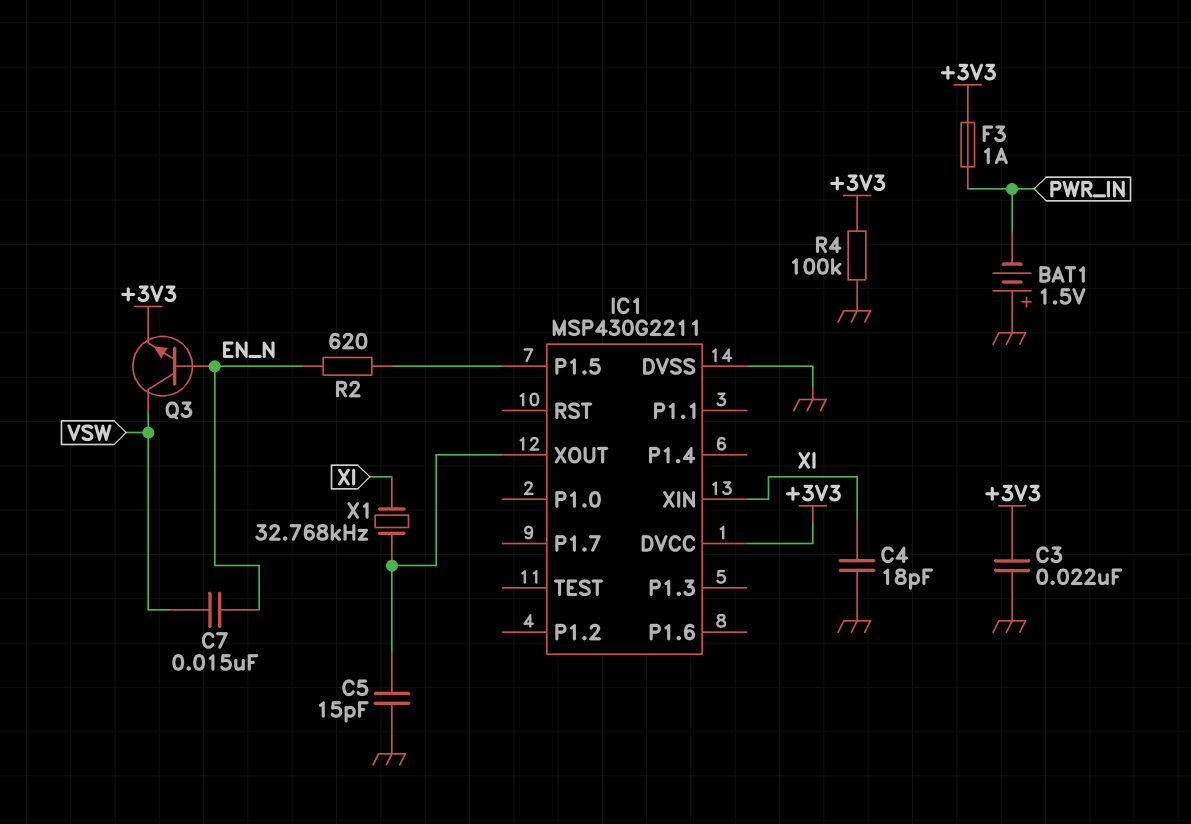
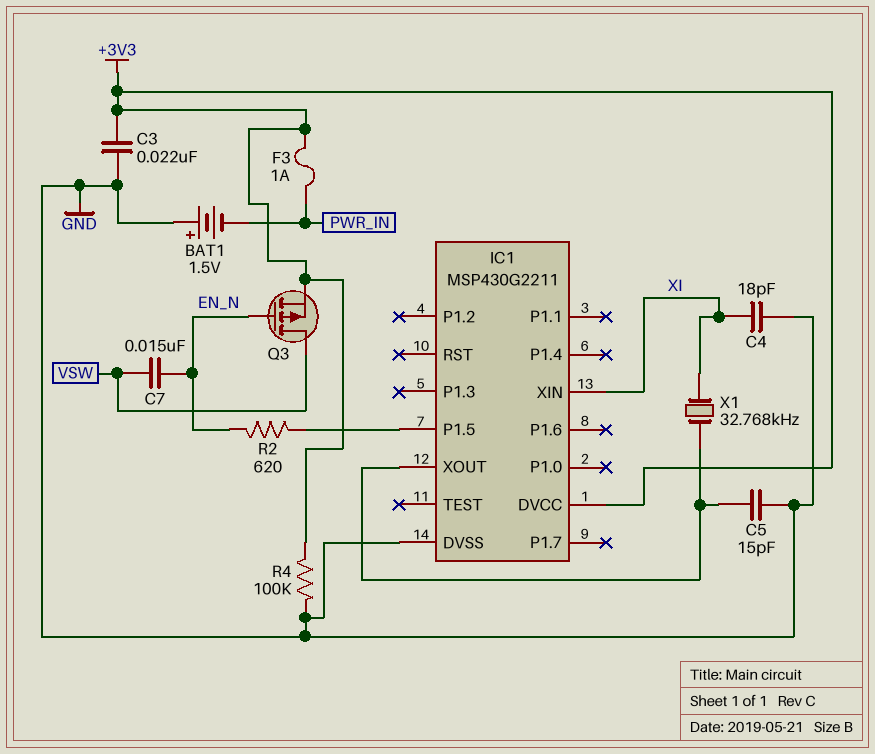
Q3: NPN (B EN_N, C VSW, E +3V3) -> PMOS (G EN_N, D VSW, S +3V3)

